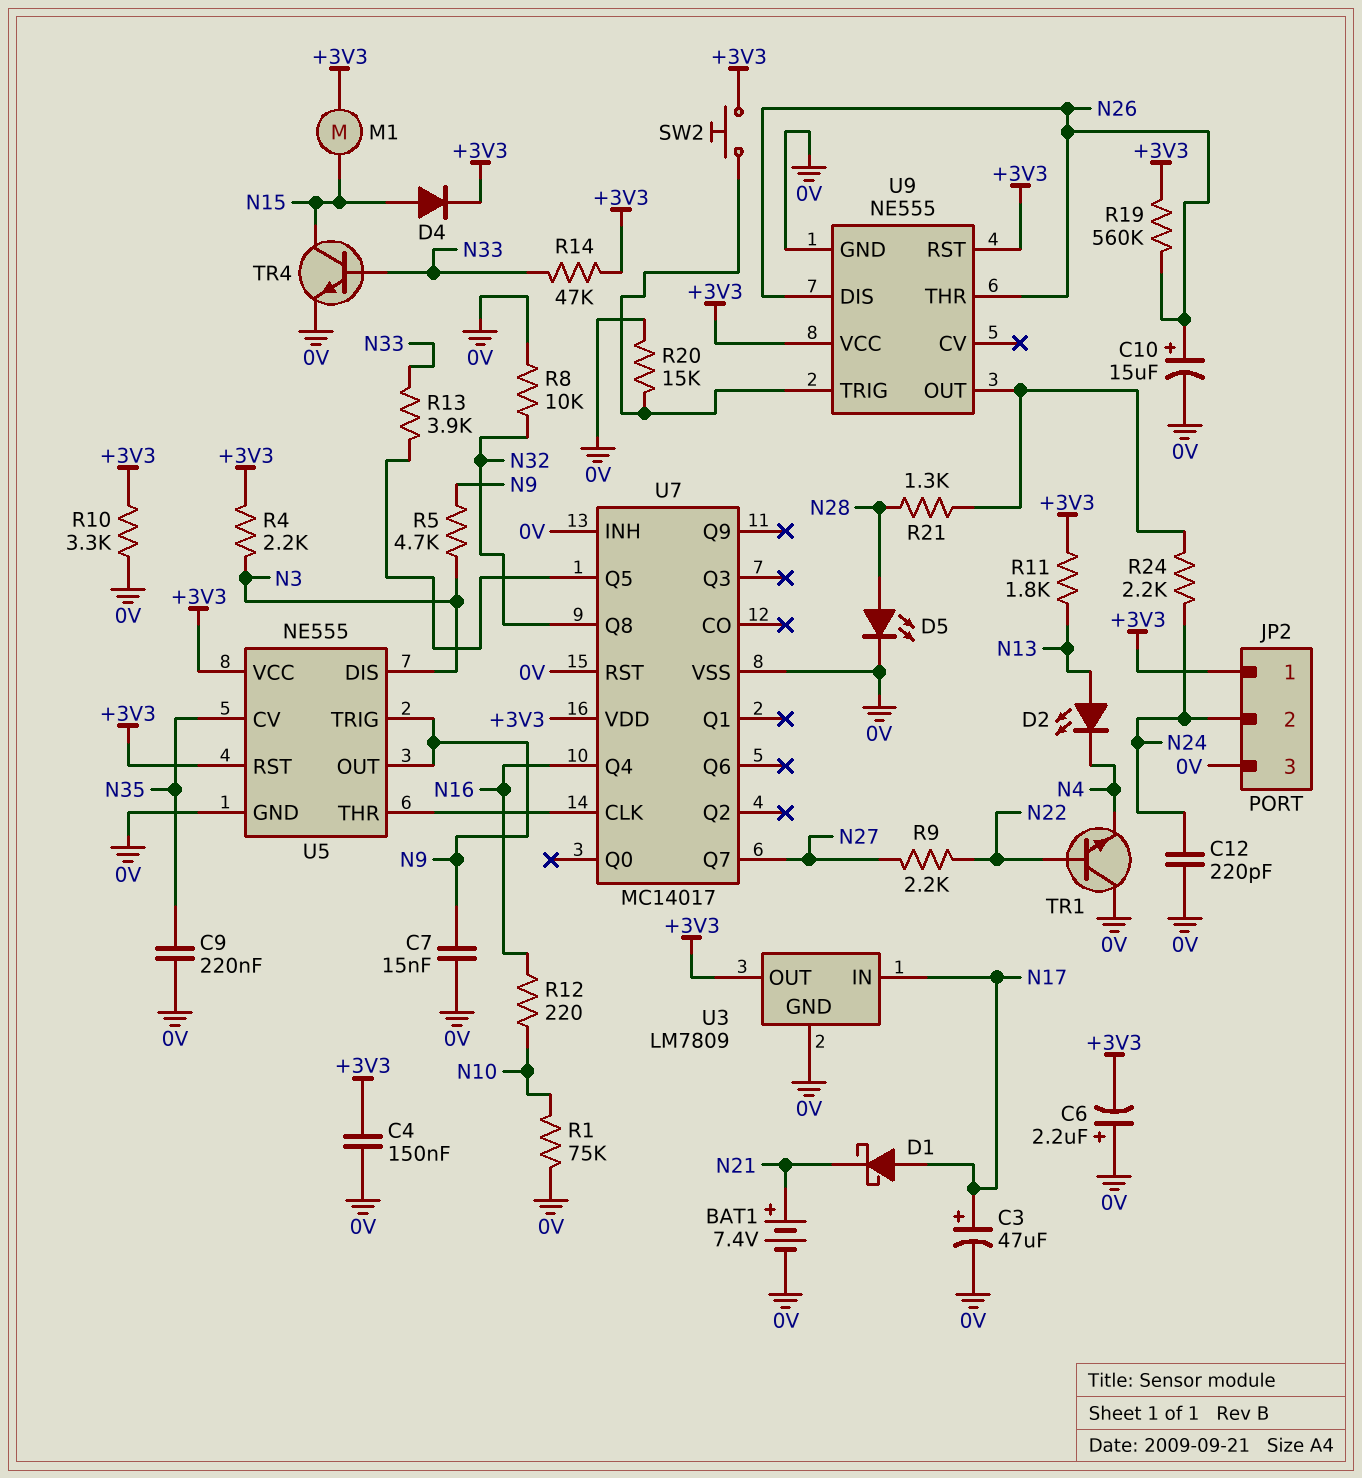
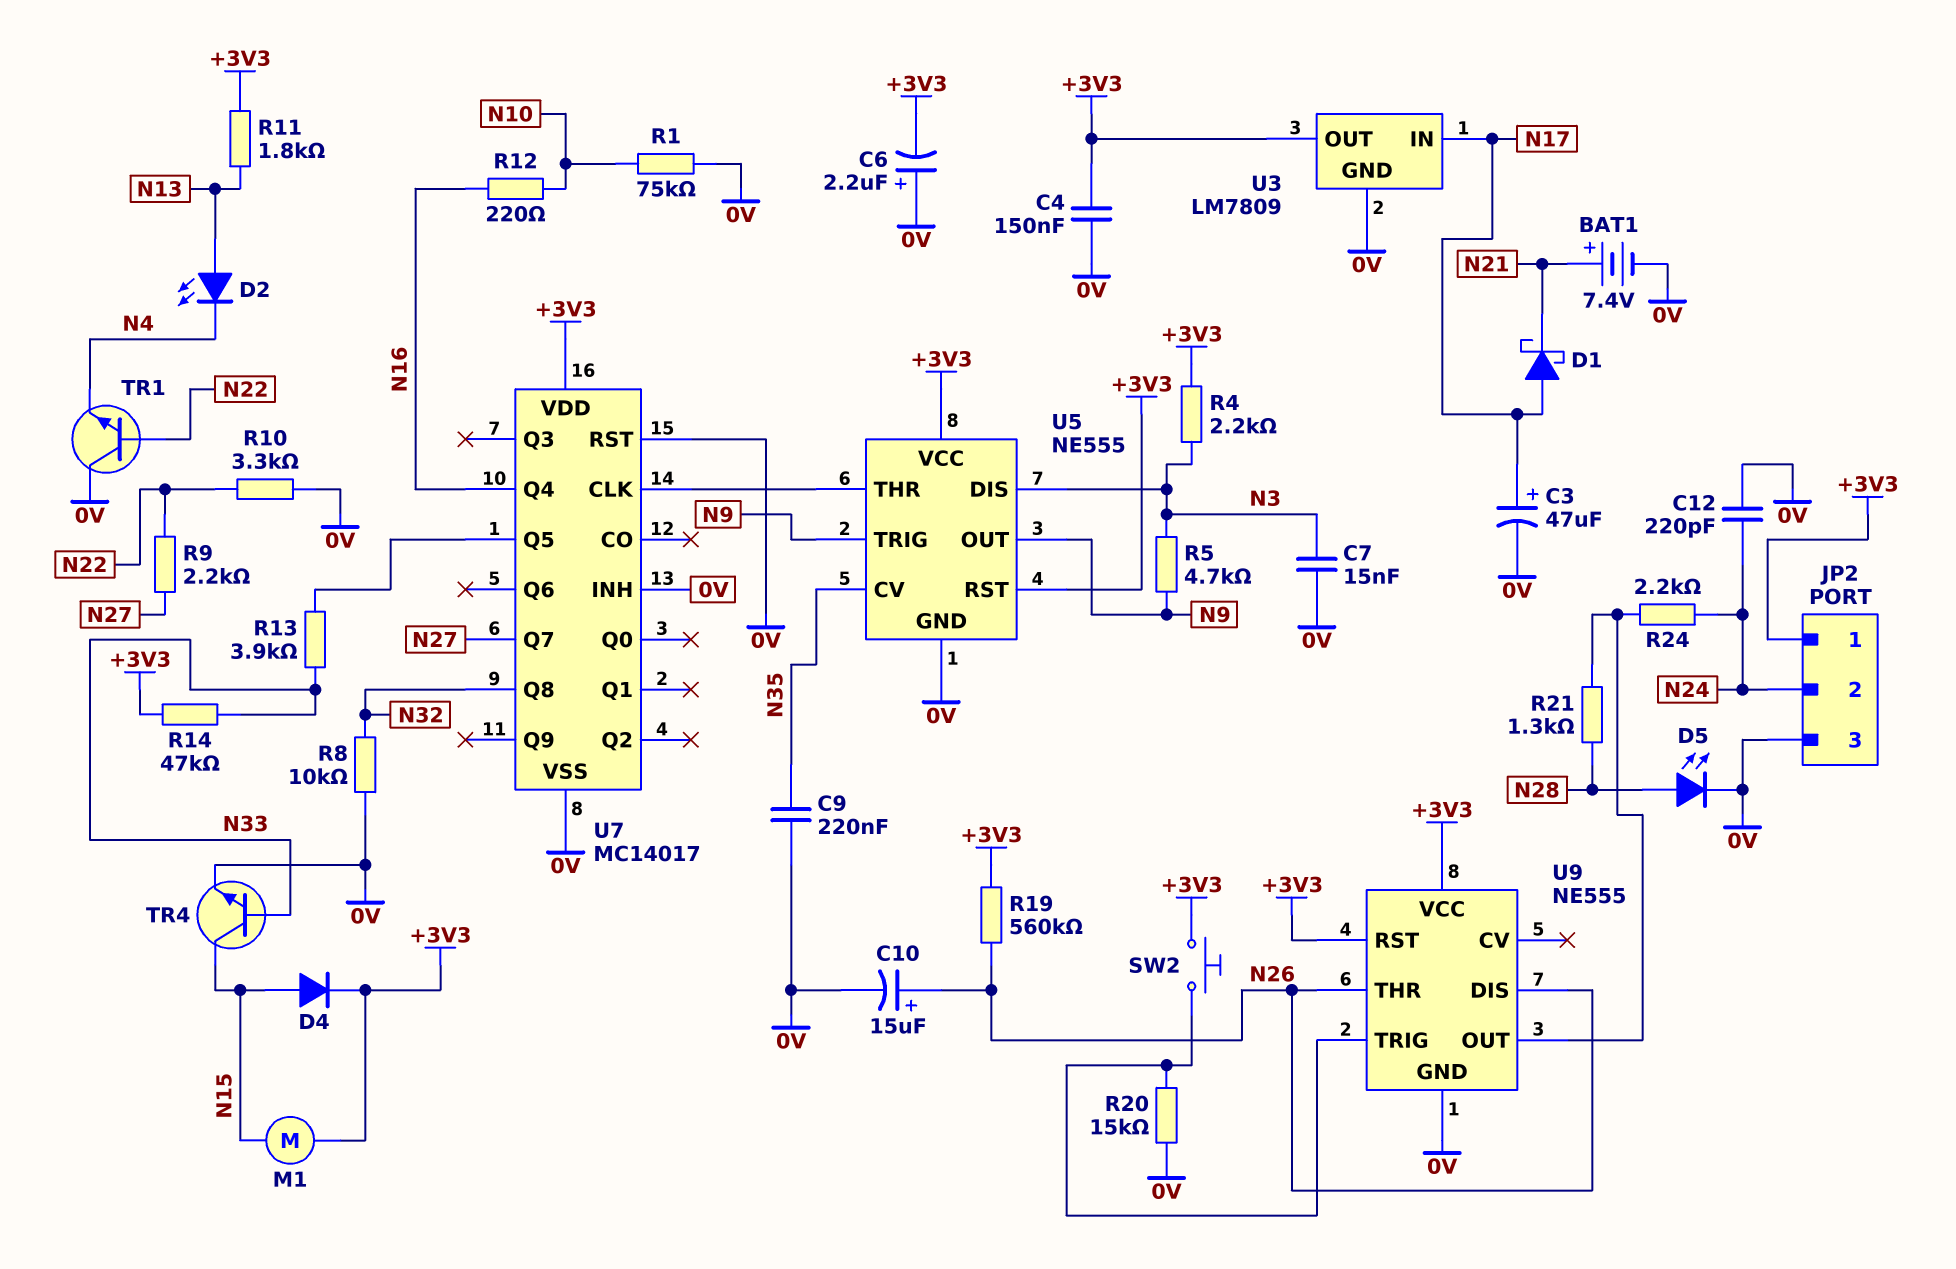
C7: 15nF (0V, N9) -> 15nF (0V, N3)
R10: 3.3k (+3V3, 0V) -> 3.3k (0V, N22)

